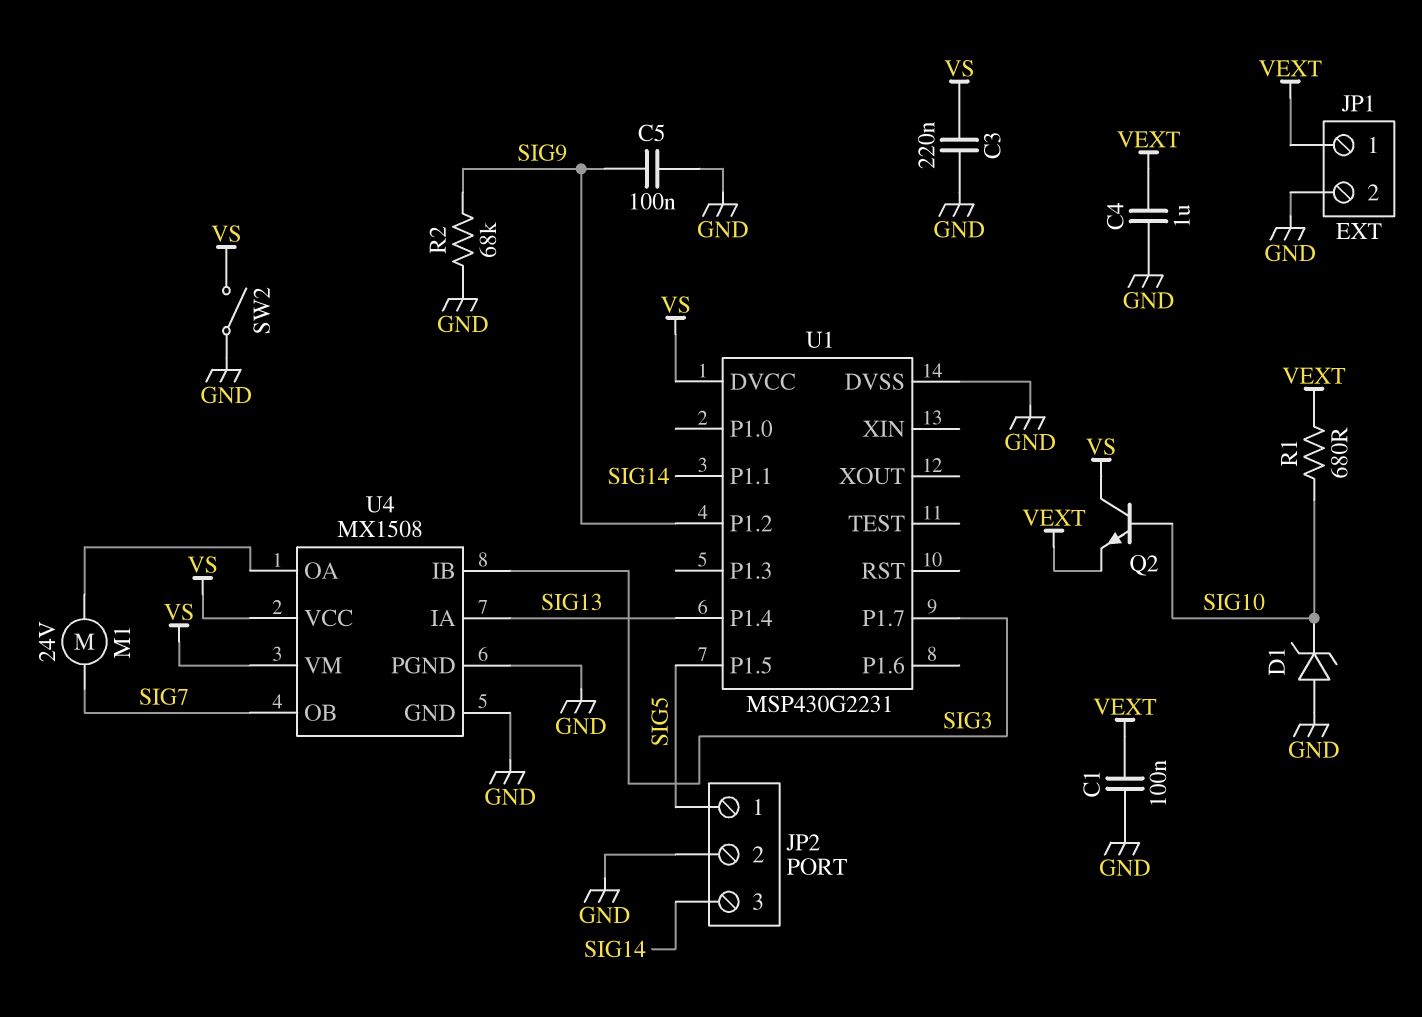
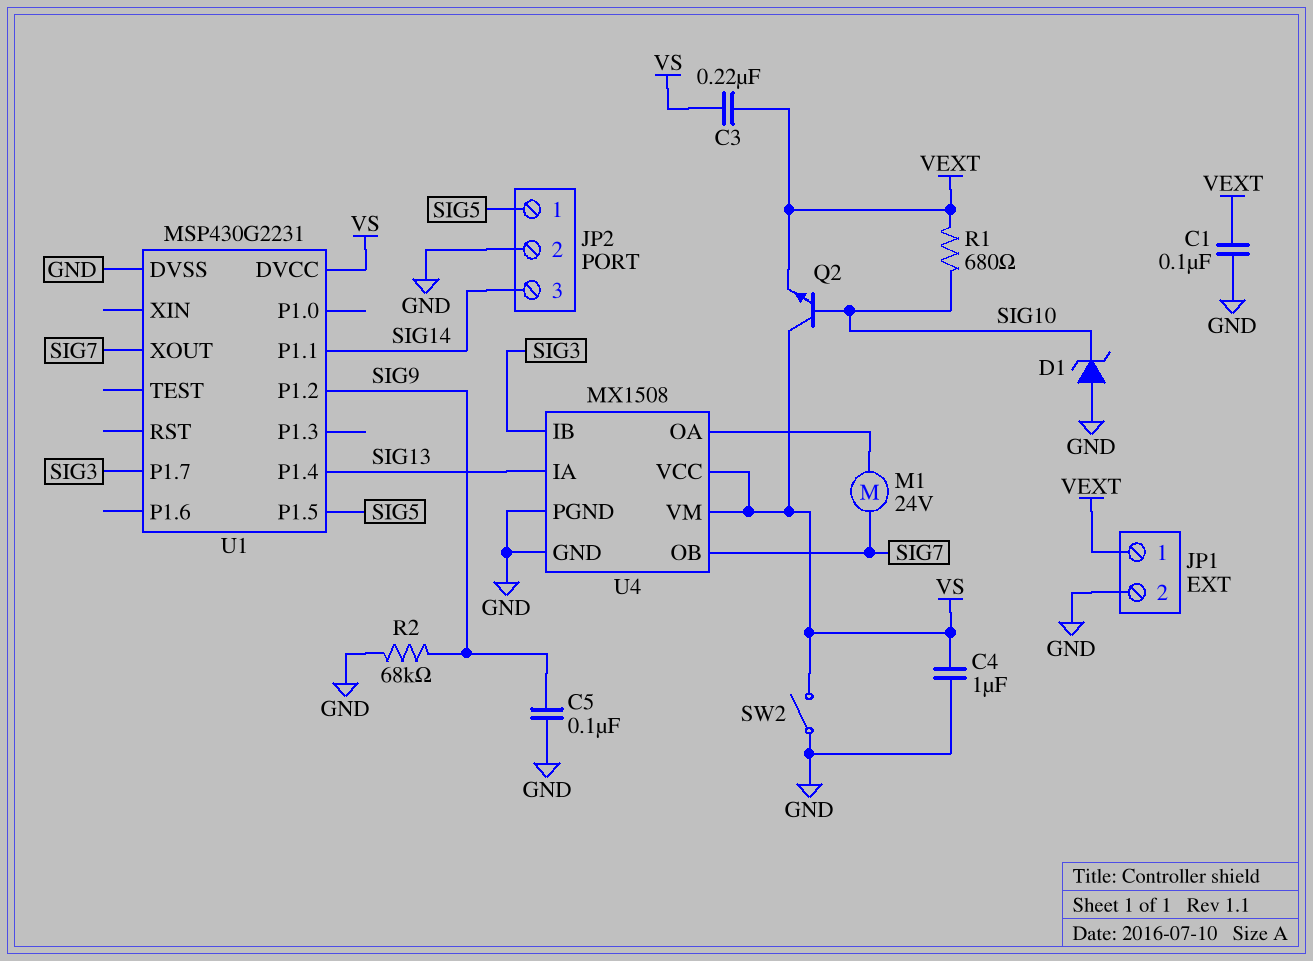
C3: 220nF (GND, VS) -> 220nF (VEXT, VS)
C4: 1uF (GND, VEXT) -> 1uF (GND, VS)
U1 pin XOUT: none -> SIG7

